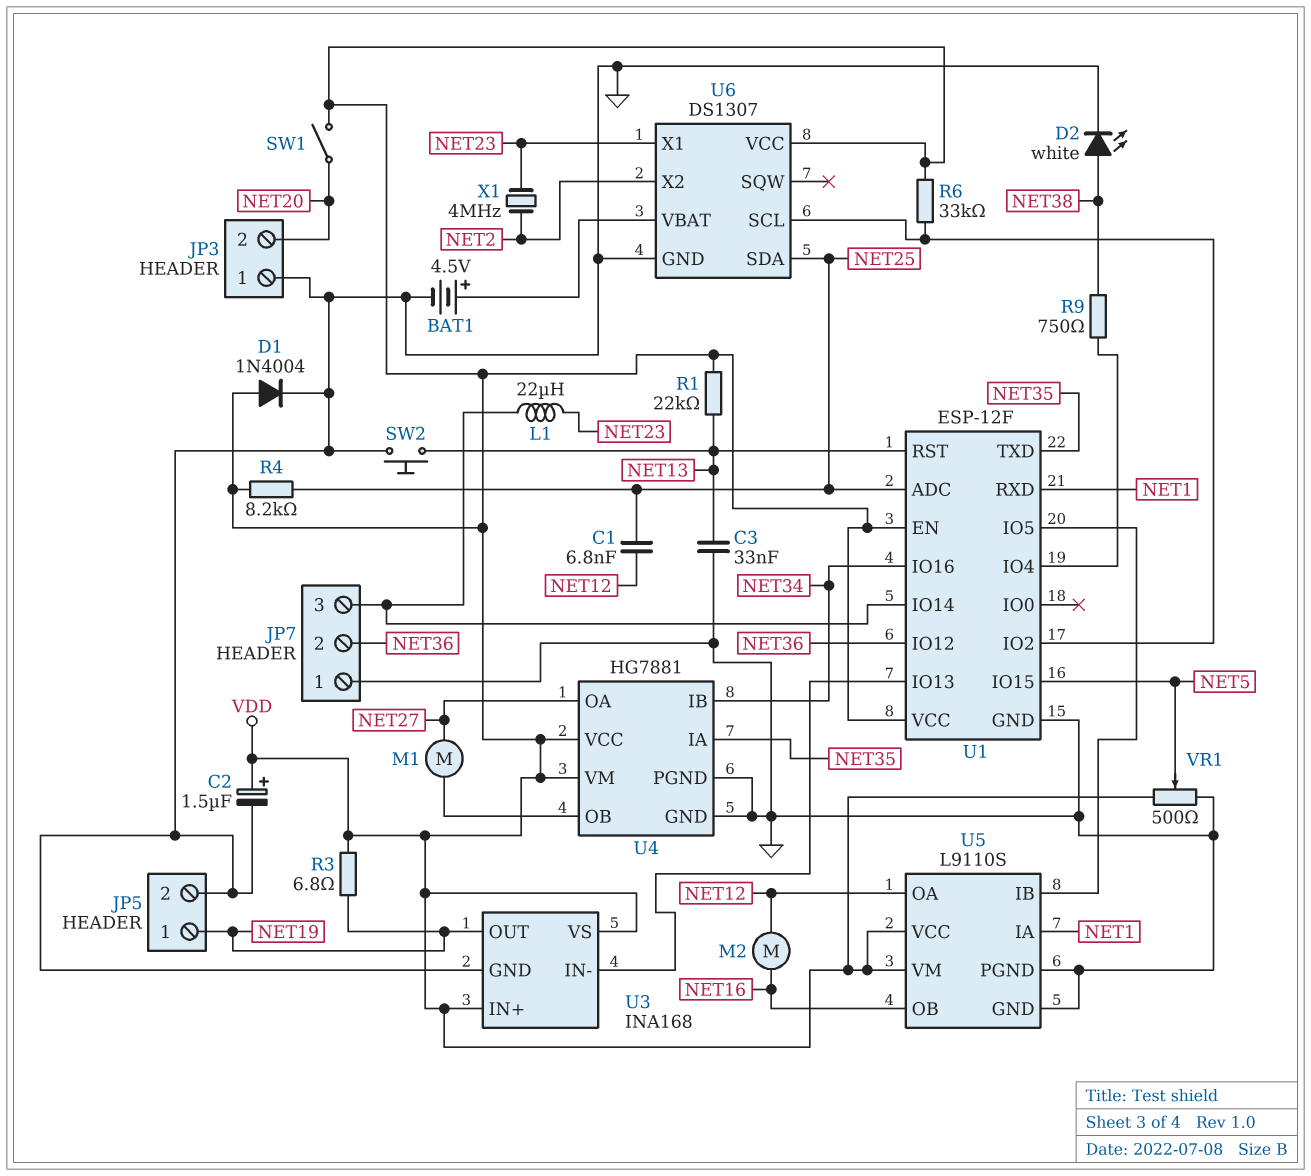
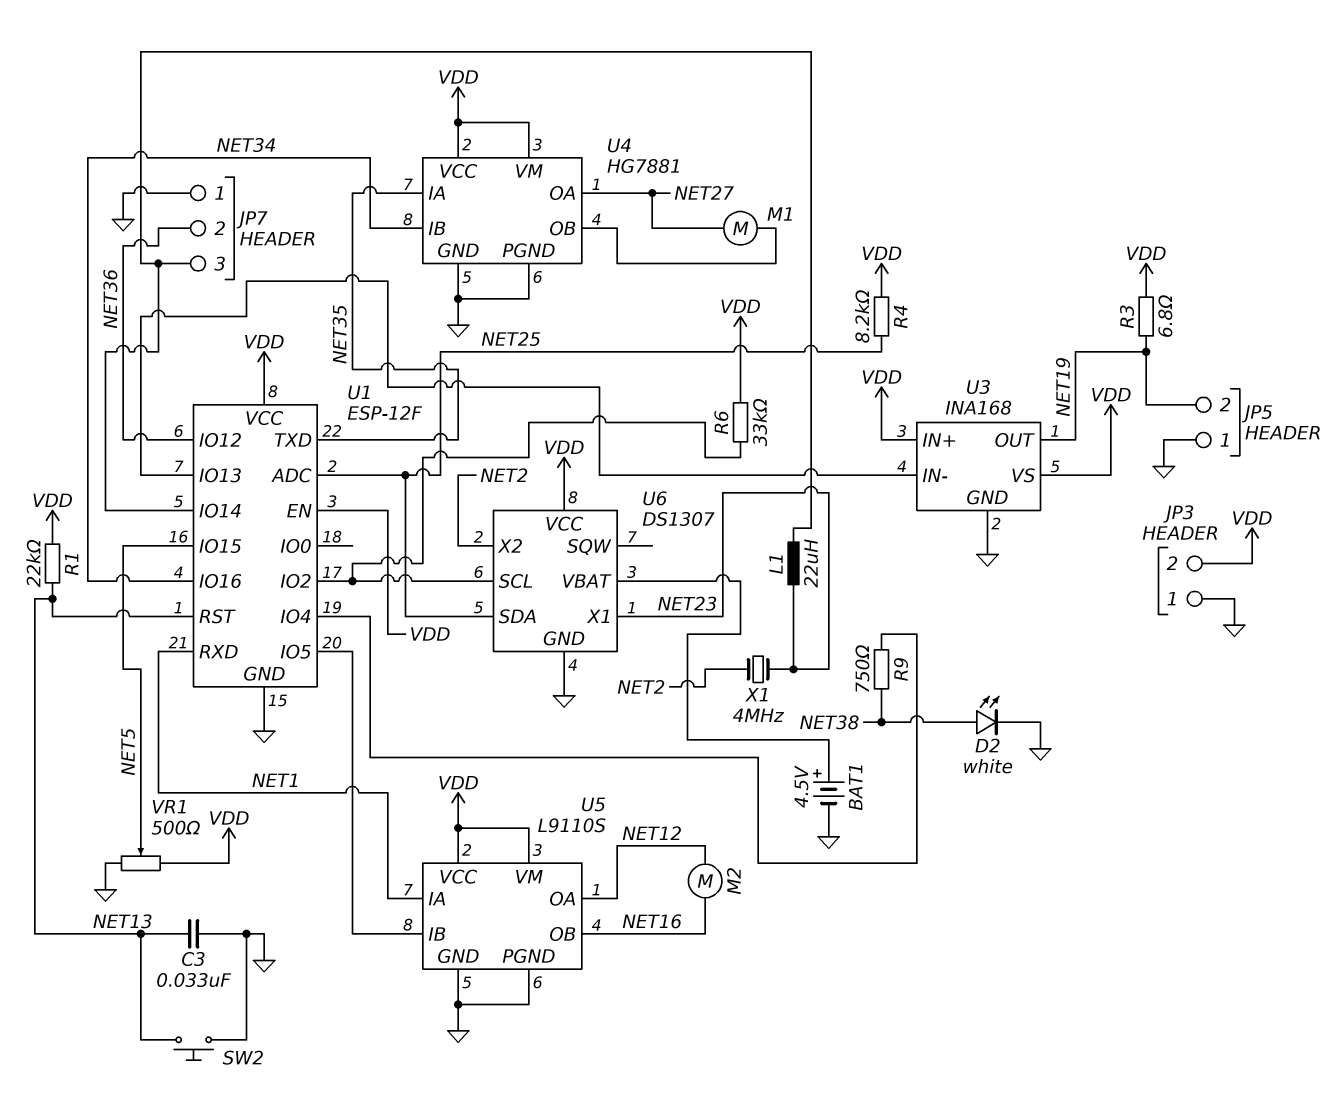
C1: 6.8nF (NET12, NET25) -> none
C2: 1.5uF (plus VDD, minus GND) -> none
D1: diode 1N4004 (A VDD, K GND) -> none
JP3 pin 2: NET20 -> VDD
JP5 pin 1: NET19 -> GND
JP5 pin 2: GND -> NET19
SW1: switch (NET20, VDD) -> none

